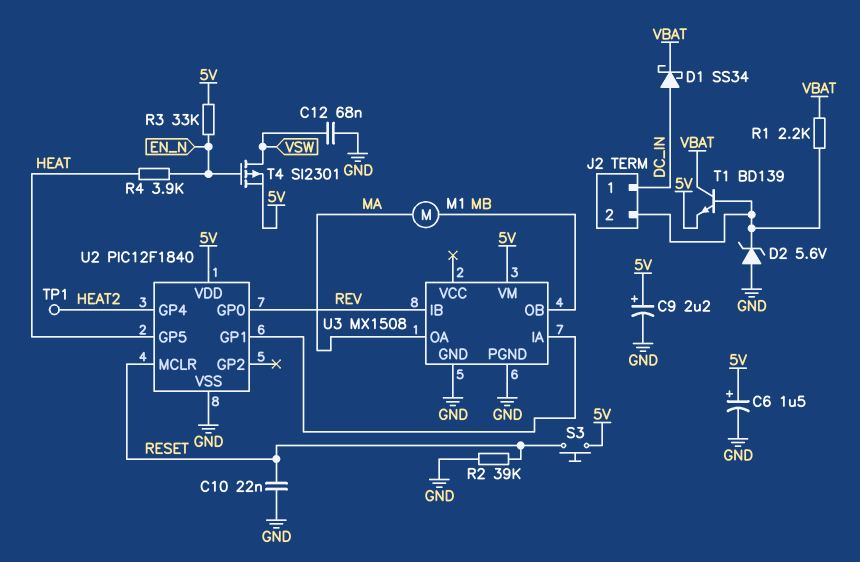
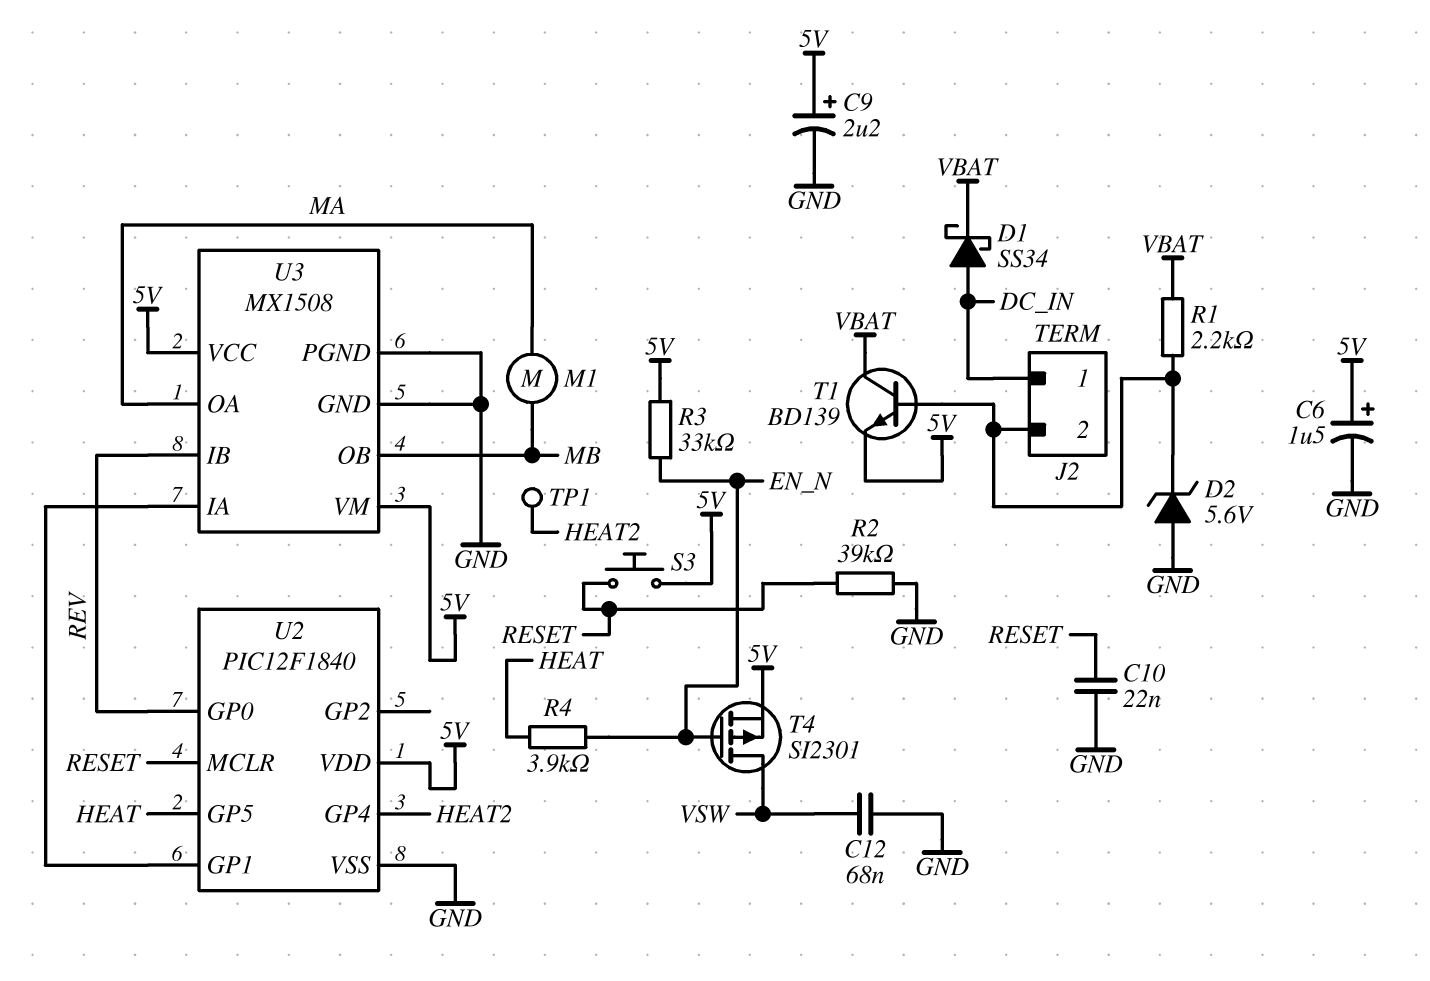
U3 pin VCC: none -> 5V

